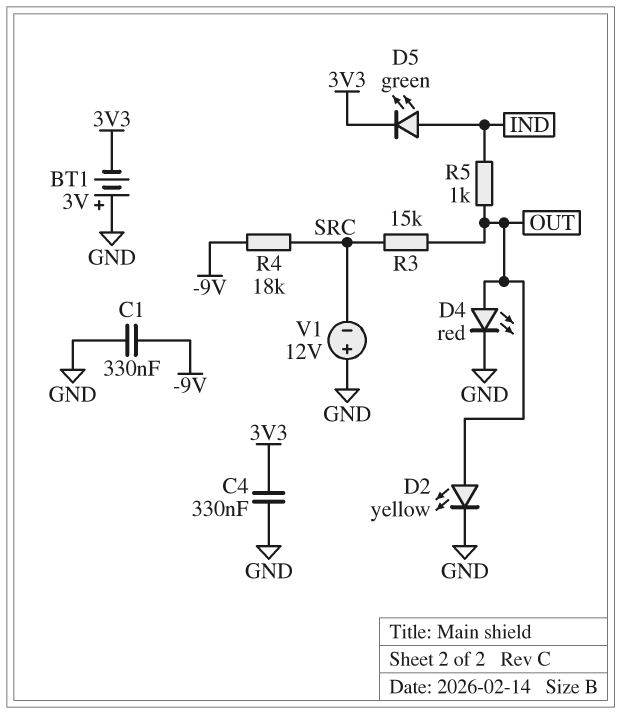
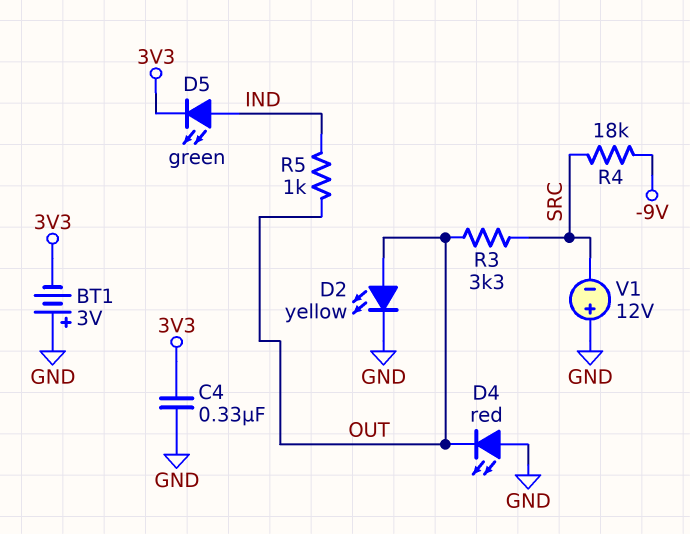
C1: 330nF (-9V, GND) -> none
D4: LED red (A OUT, K GND) -> LED red (A GND, K OUT)
R3: 15k (OUT, SRC) -> 3.3k (OUT, SRC)

